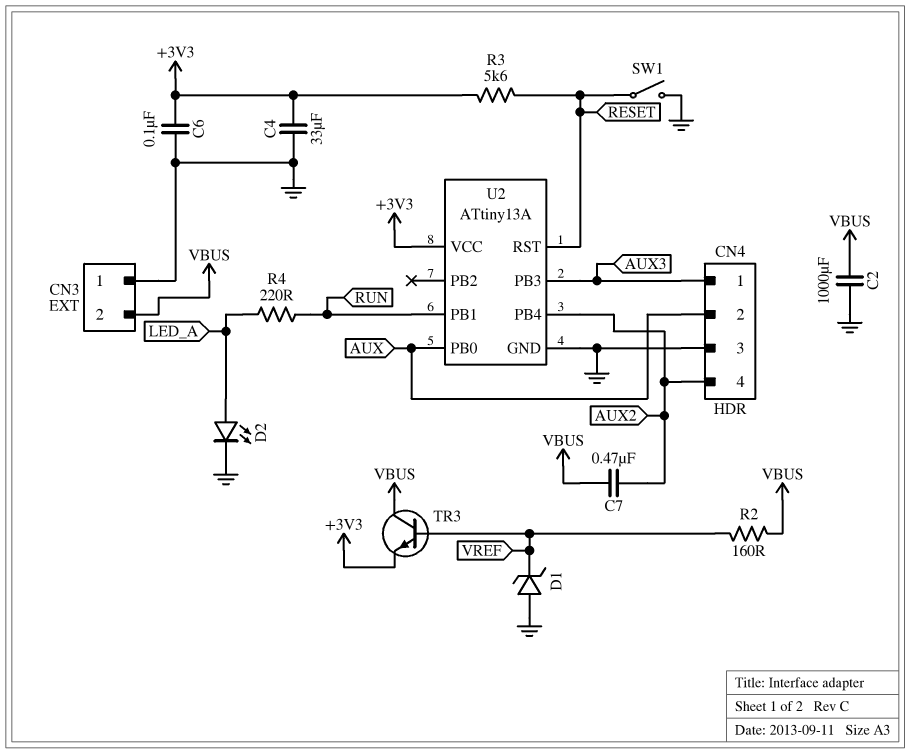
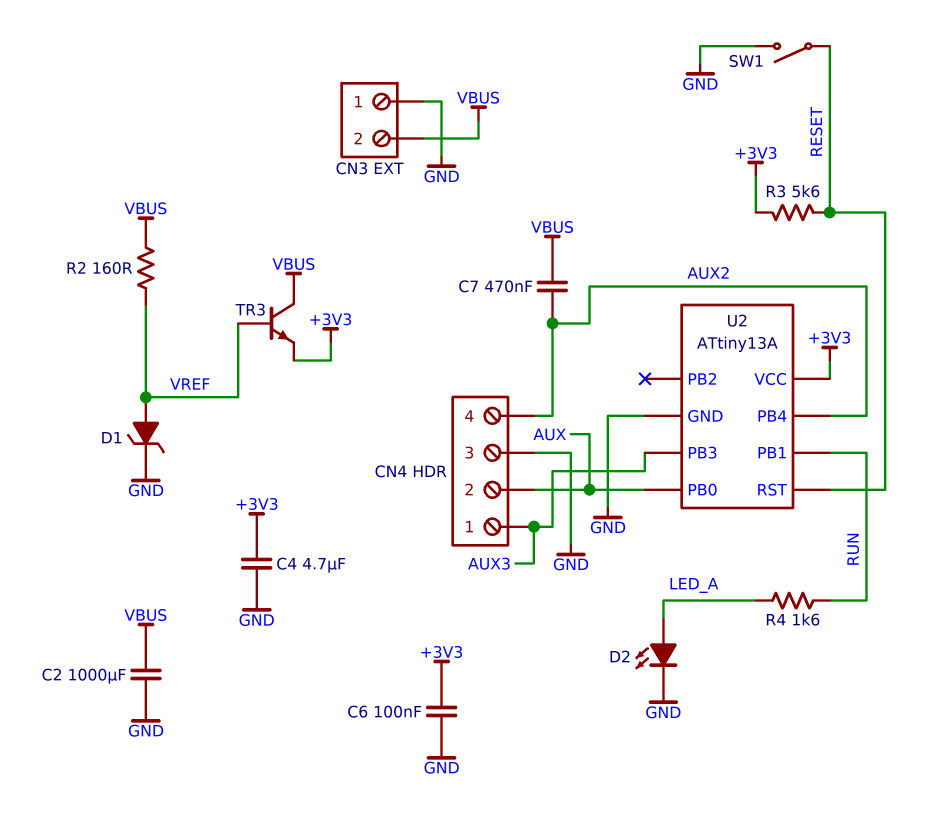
C4: 33uF (+3V3, GND) -> 4.7uF (+3V3, GND)
D1: zener (A GND, K VREF) -> zener (A VREF, K GND)
R4: 220 (LED_A, RUN) -> 1.6k (LED_A, RUN)

